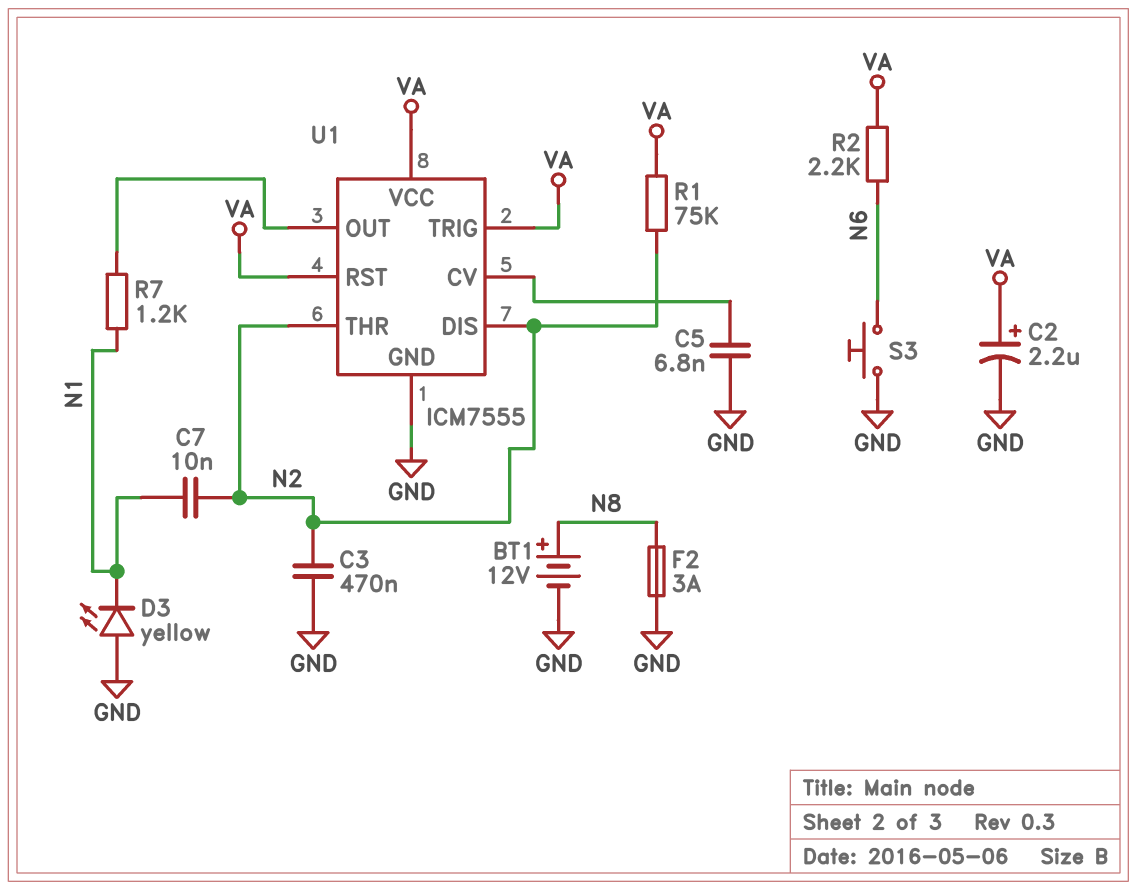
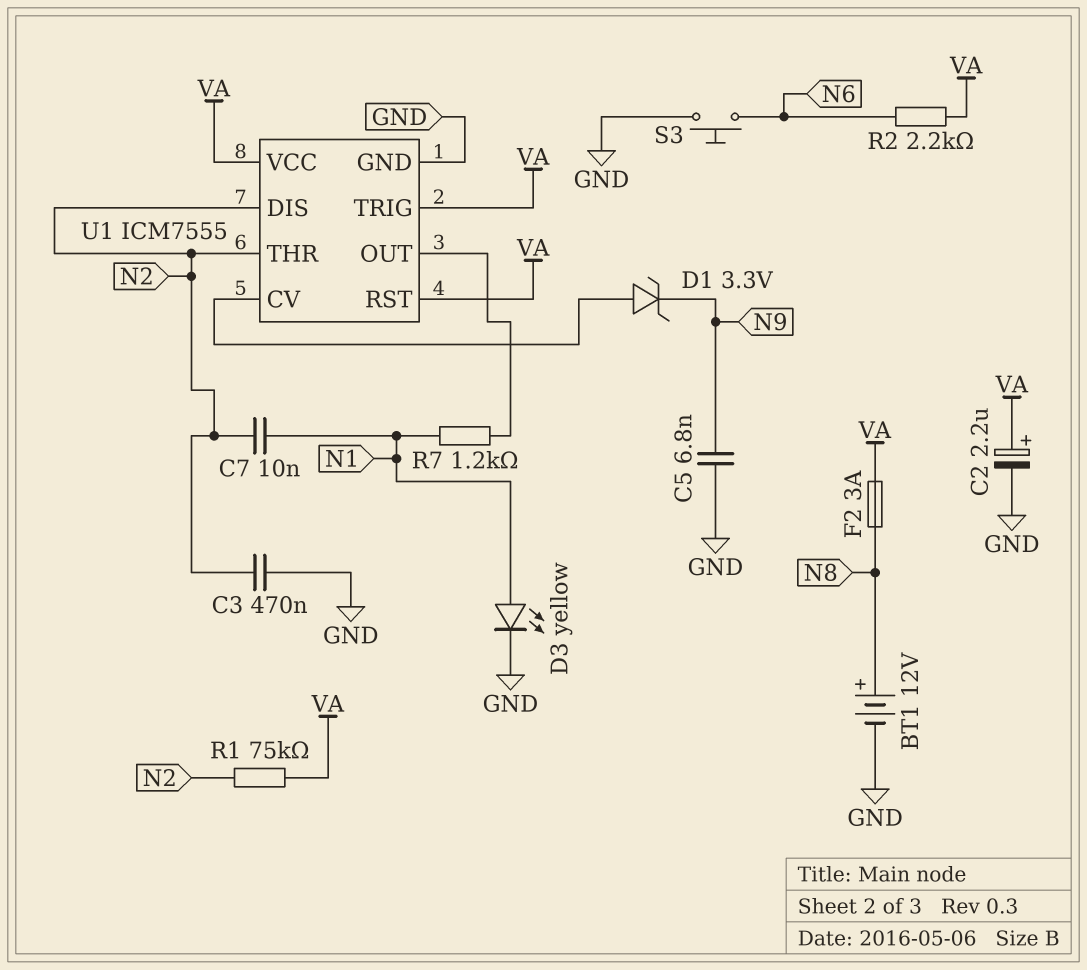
C5: 6.8nF (GND, U1/CV) -> 6.8nF (GND, N9)
D1: none -> zener 3.3V (A U1/CV, K N9)
D3: LED yellow (A GND, K N1) -> LED yellow (A N1, K GND)
F2: 3A (GND, N8) -> 3A (N8, VA)

